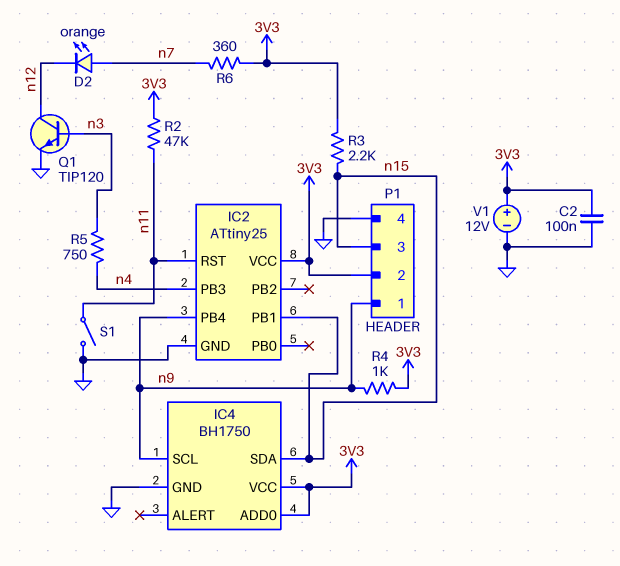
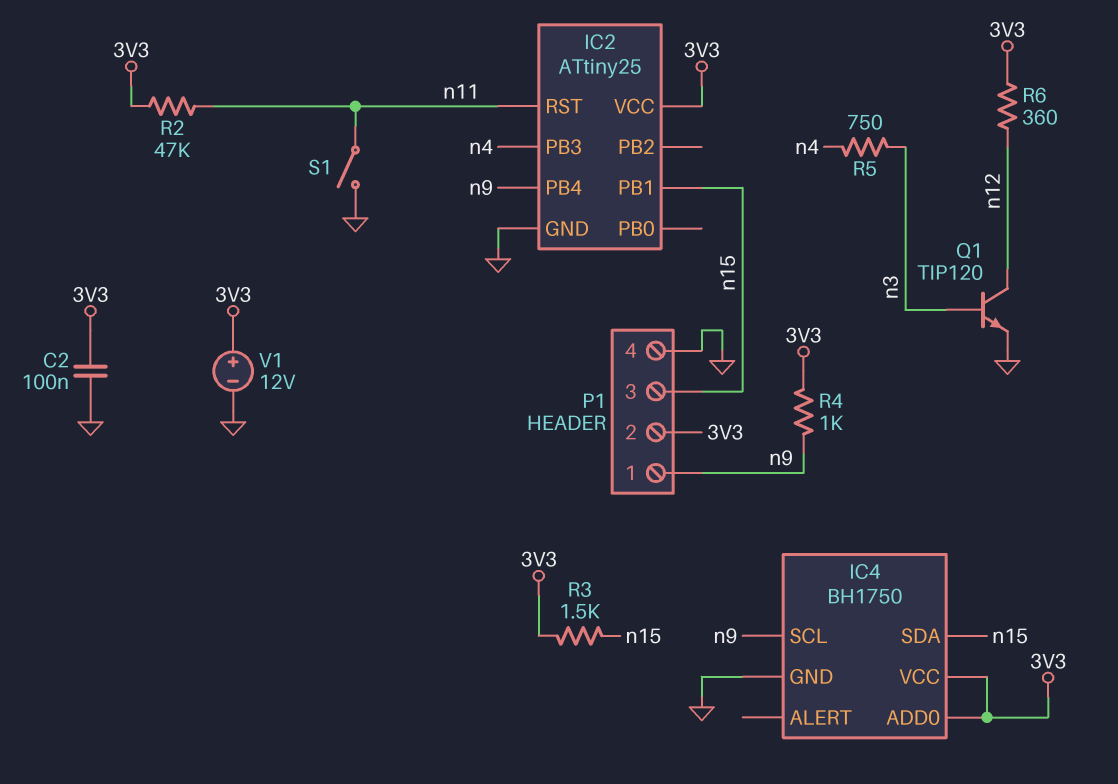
D2: LED orange (A n7, K n12) -> none
R3: 2.2k (3V3, n15) -> 1.5k (3V3, n15)
R6: 360 (3V3, n7) -> 360 (3V3, n12)

